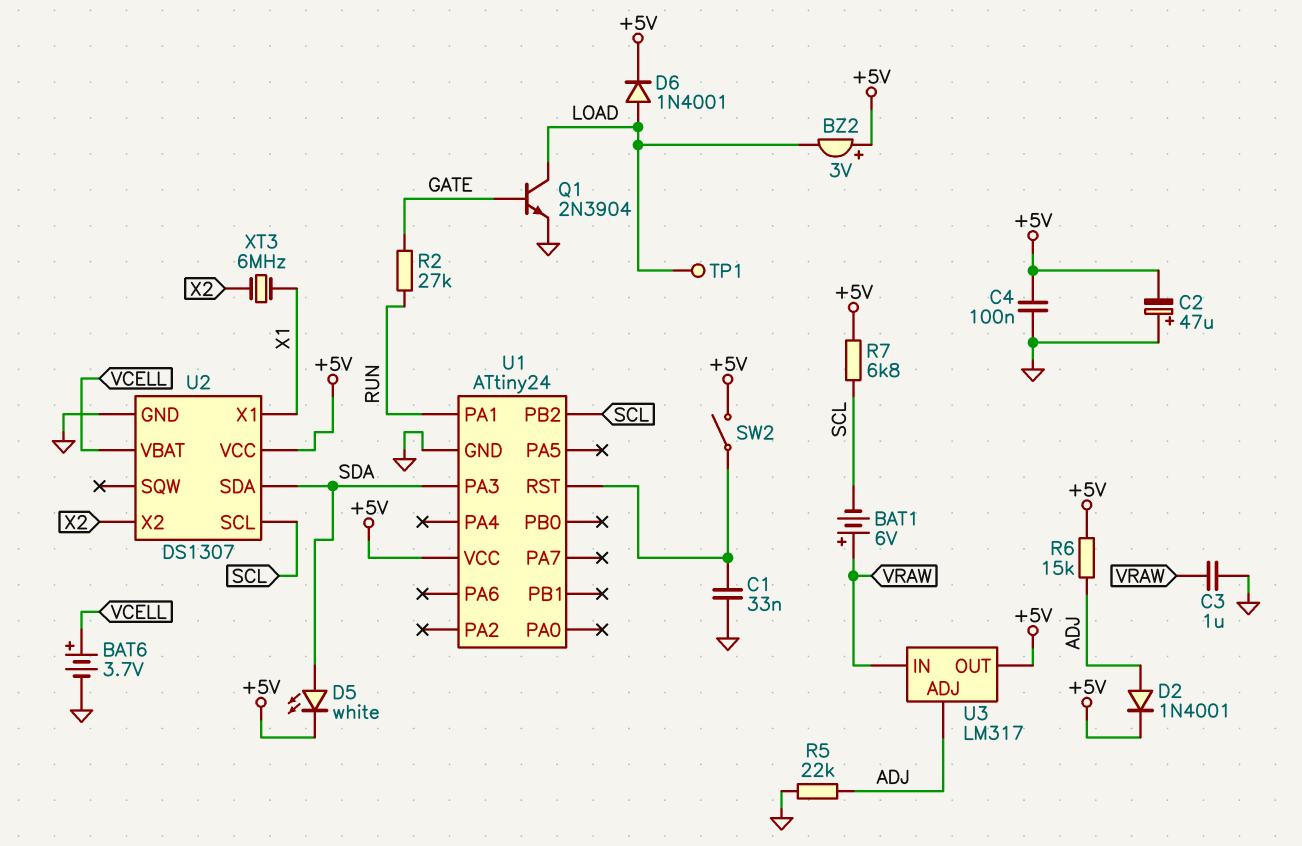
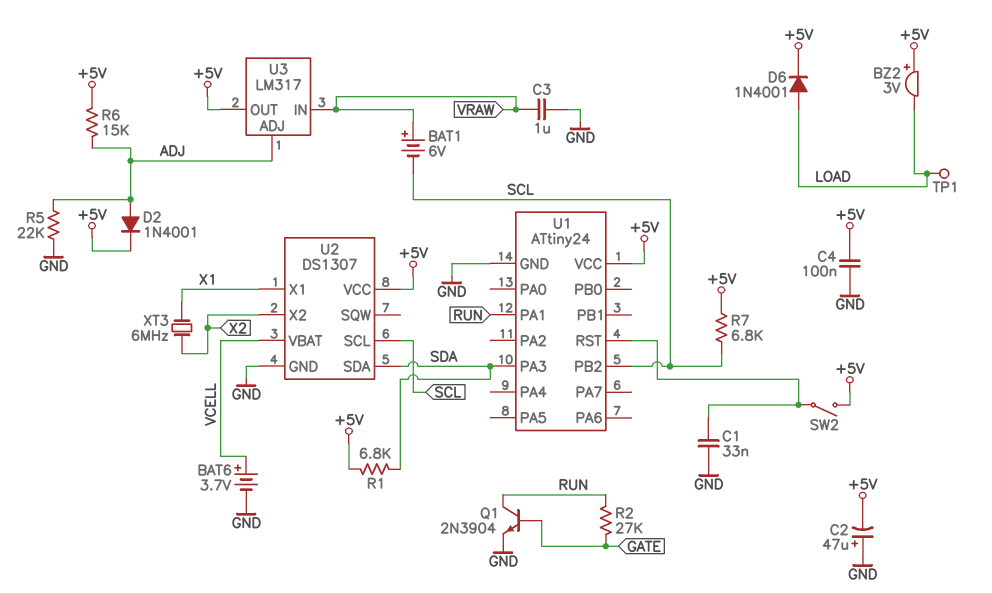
D5: LED white (A SDA, K +5V) -> none
Q1: NPN 2N3904 (B GATE, C LOAD, E GND) -> NPN 2N3904 (B GATE, C RUN, E GND)
R1: none -> 6.8k (+5V, SDA)

